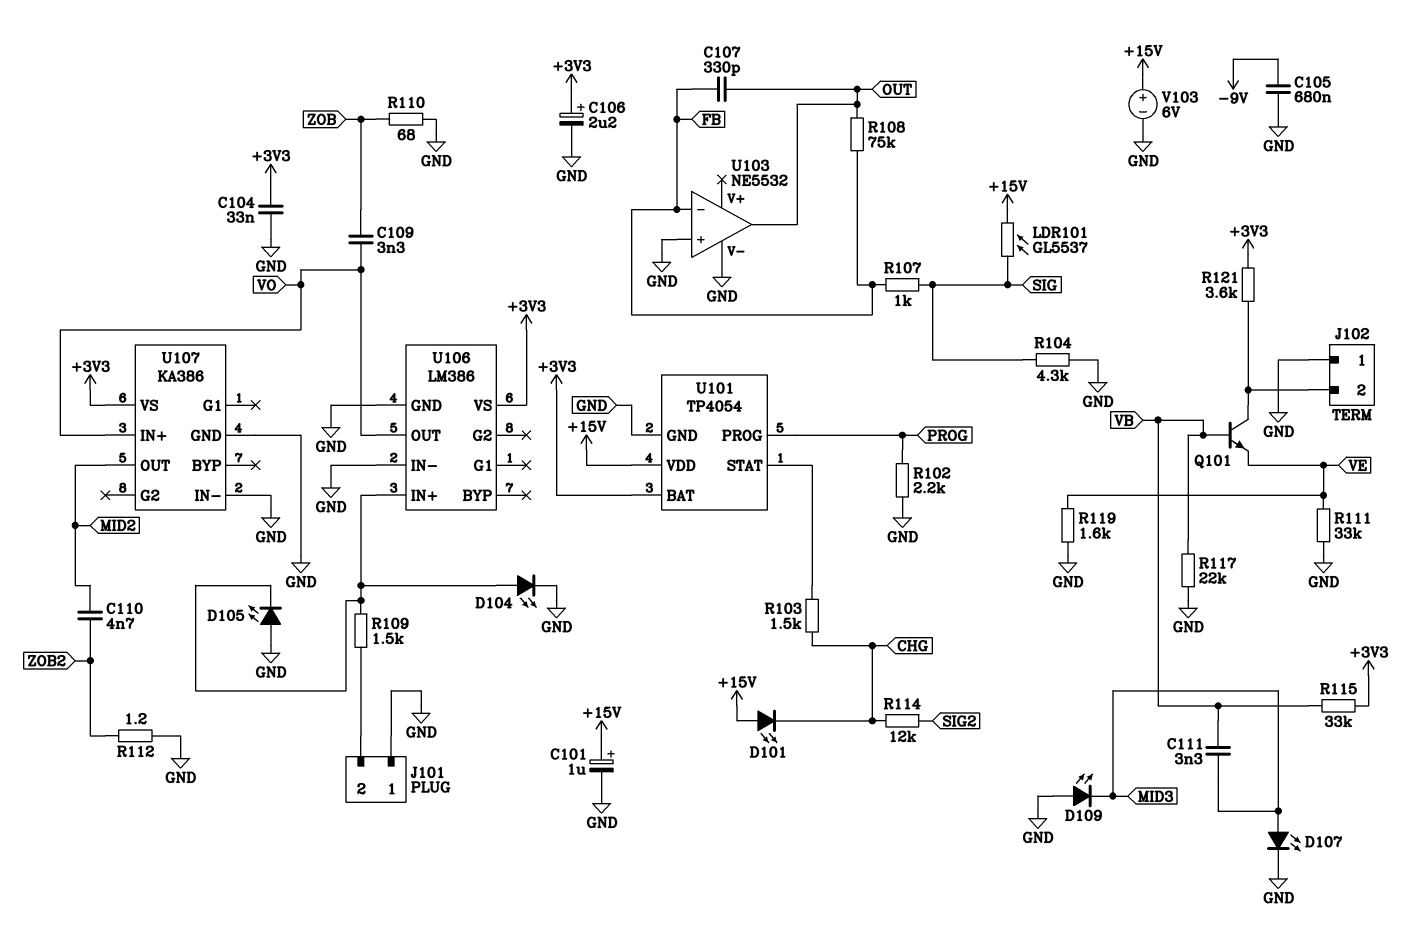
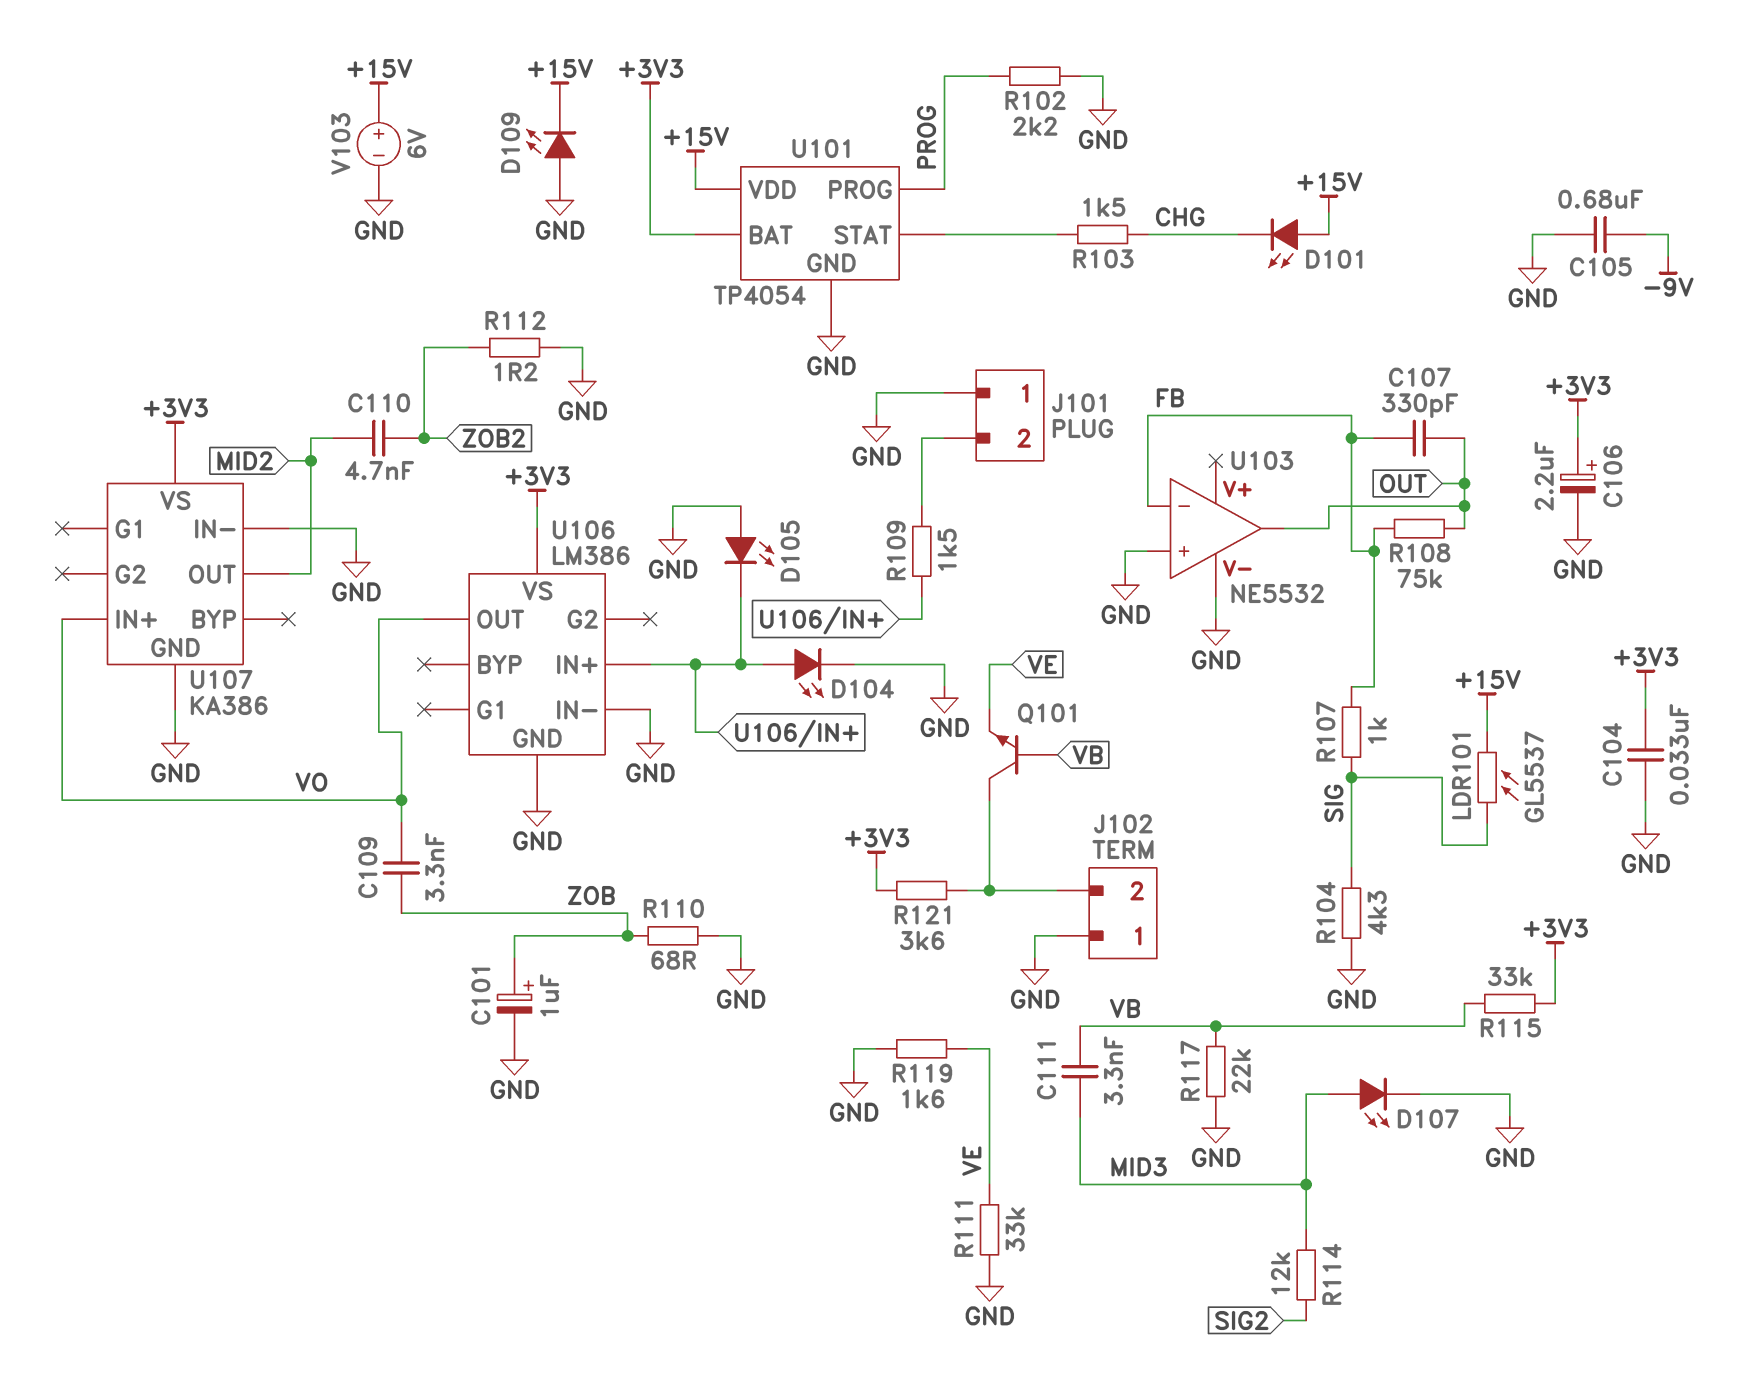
C101: 1uF (plus +15V, minus GND) -> 1uF (plus ZOB, minus GND)
D109: LED (A GND, K MID3) -> LED (A GND, K +15V)
R114: 12k (CHG, SIG2) -> 12k (MID3, SIG2)

